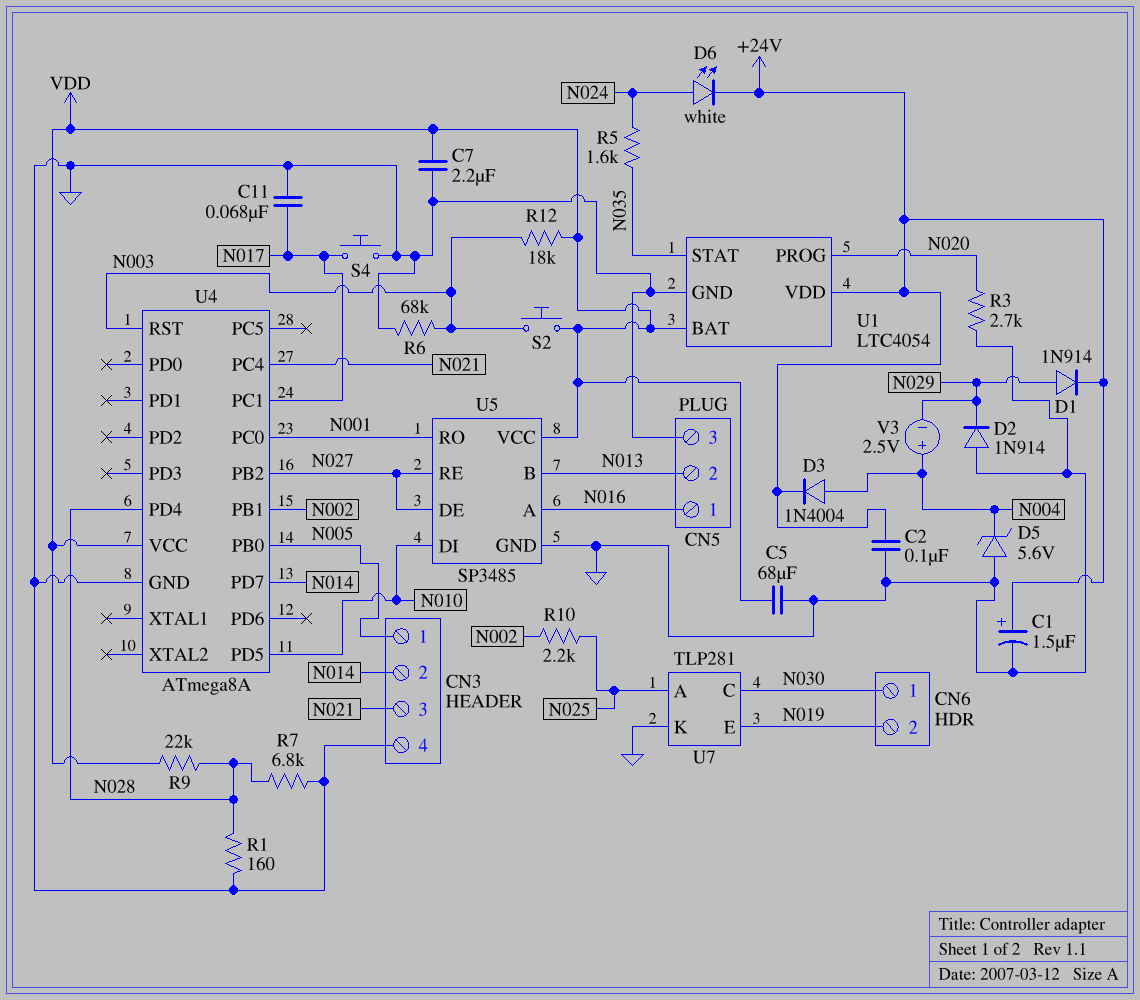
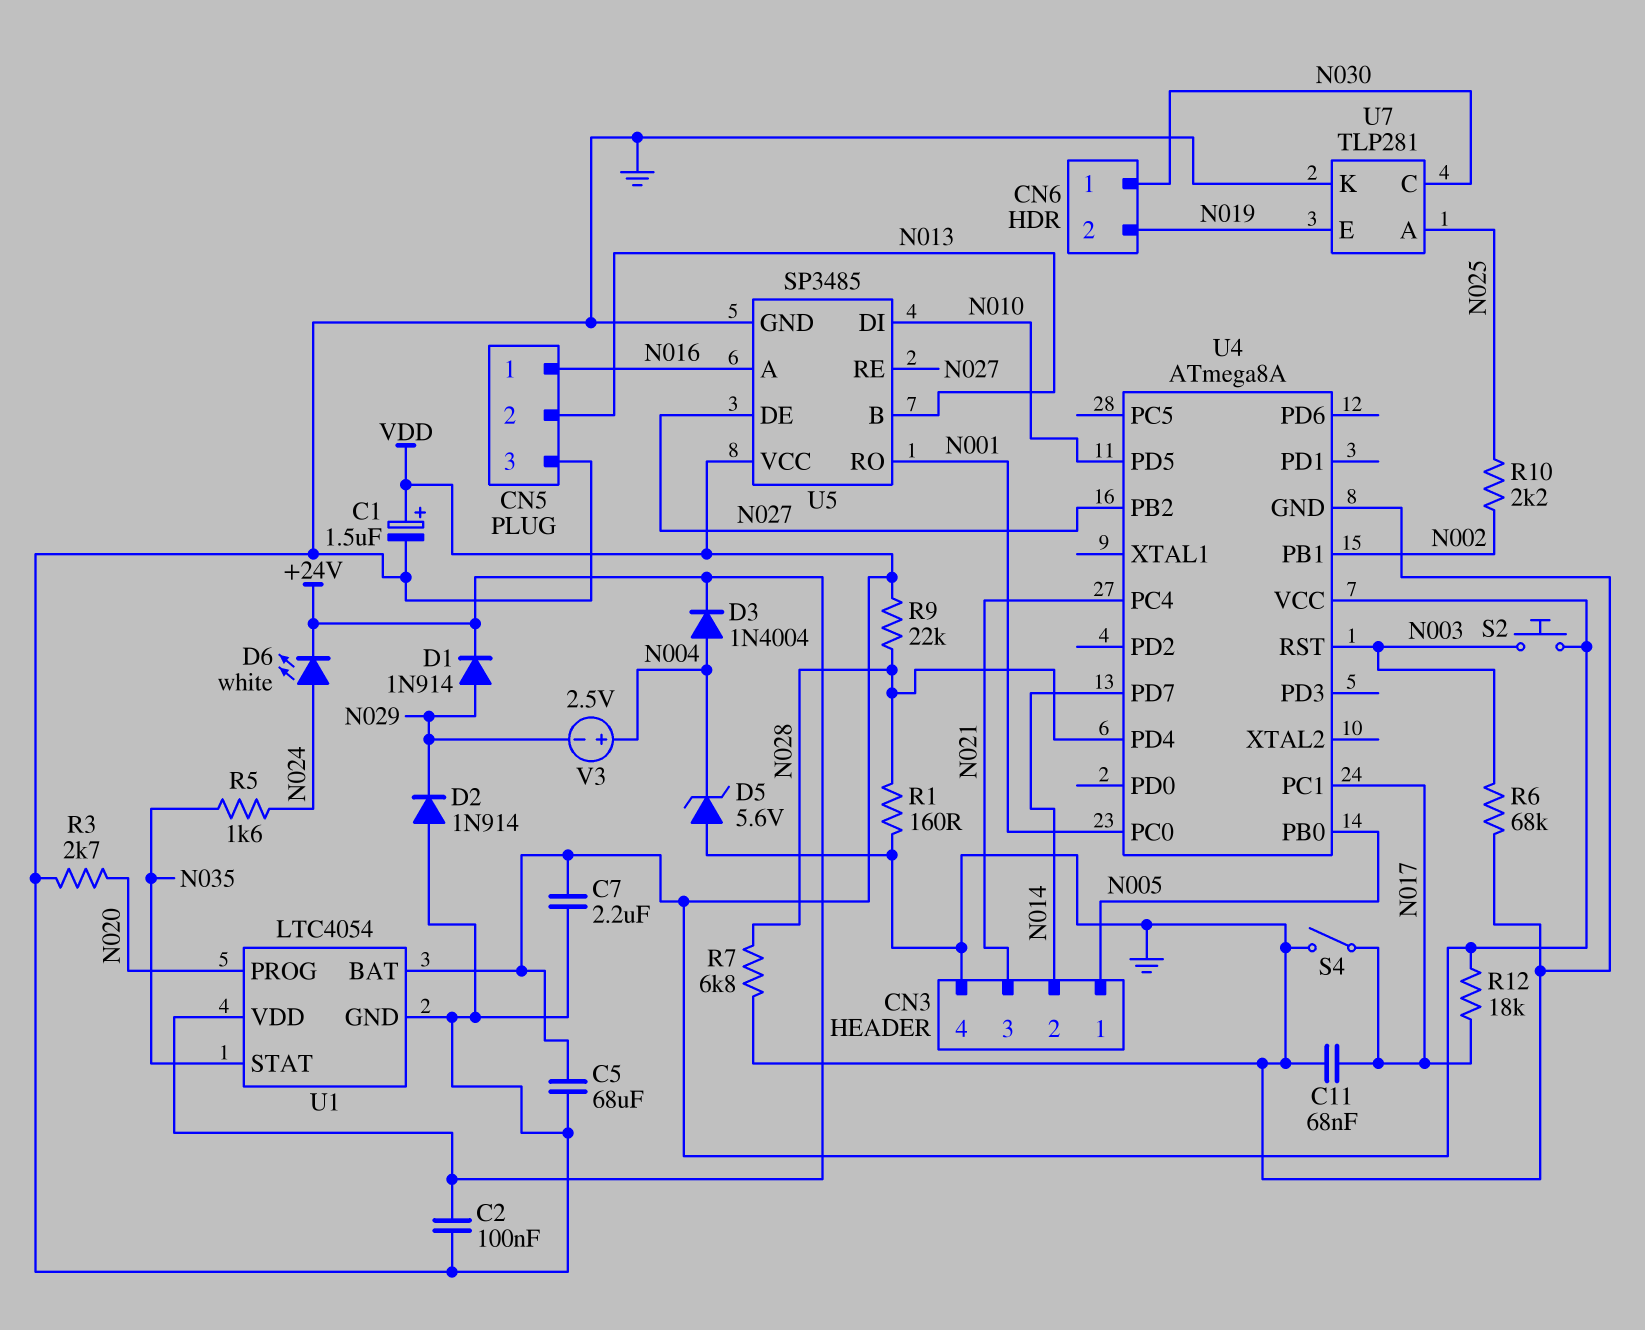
C1: 1.5uF (plus +24V, minus GND) -> 1.5uF (plus VDD, minus GND)
R12: 18k (N003, VDD) -> 18k (N017, VDD)
S4: button (GND, N017) -> switch (GND, N017)

